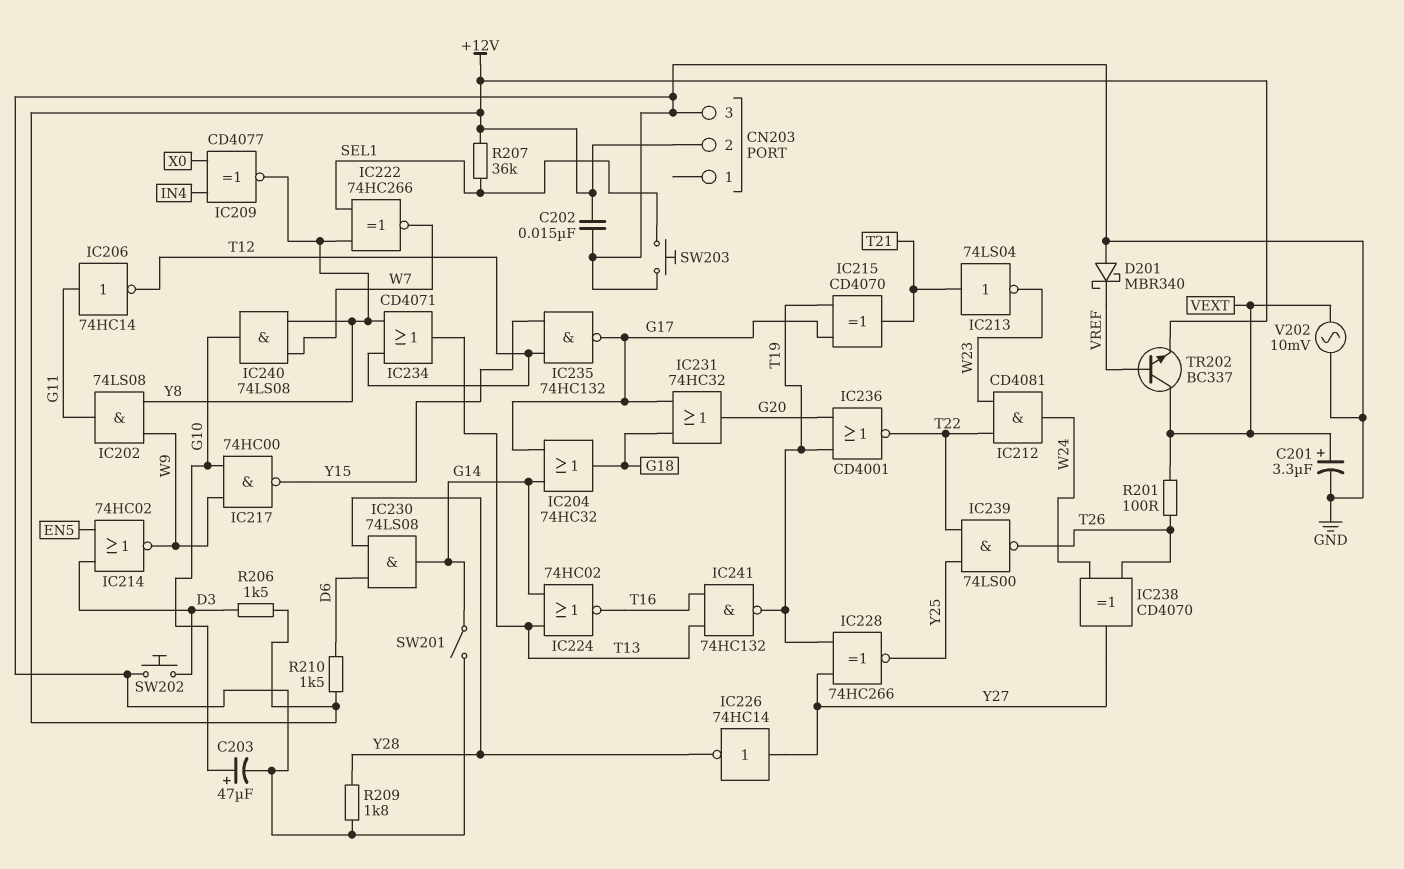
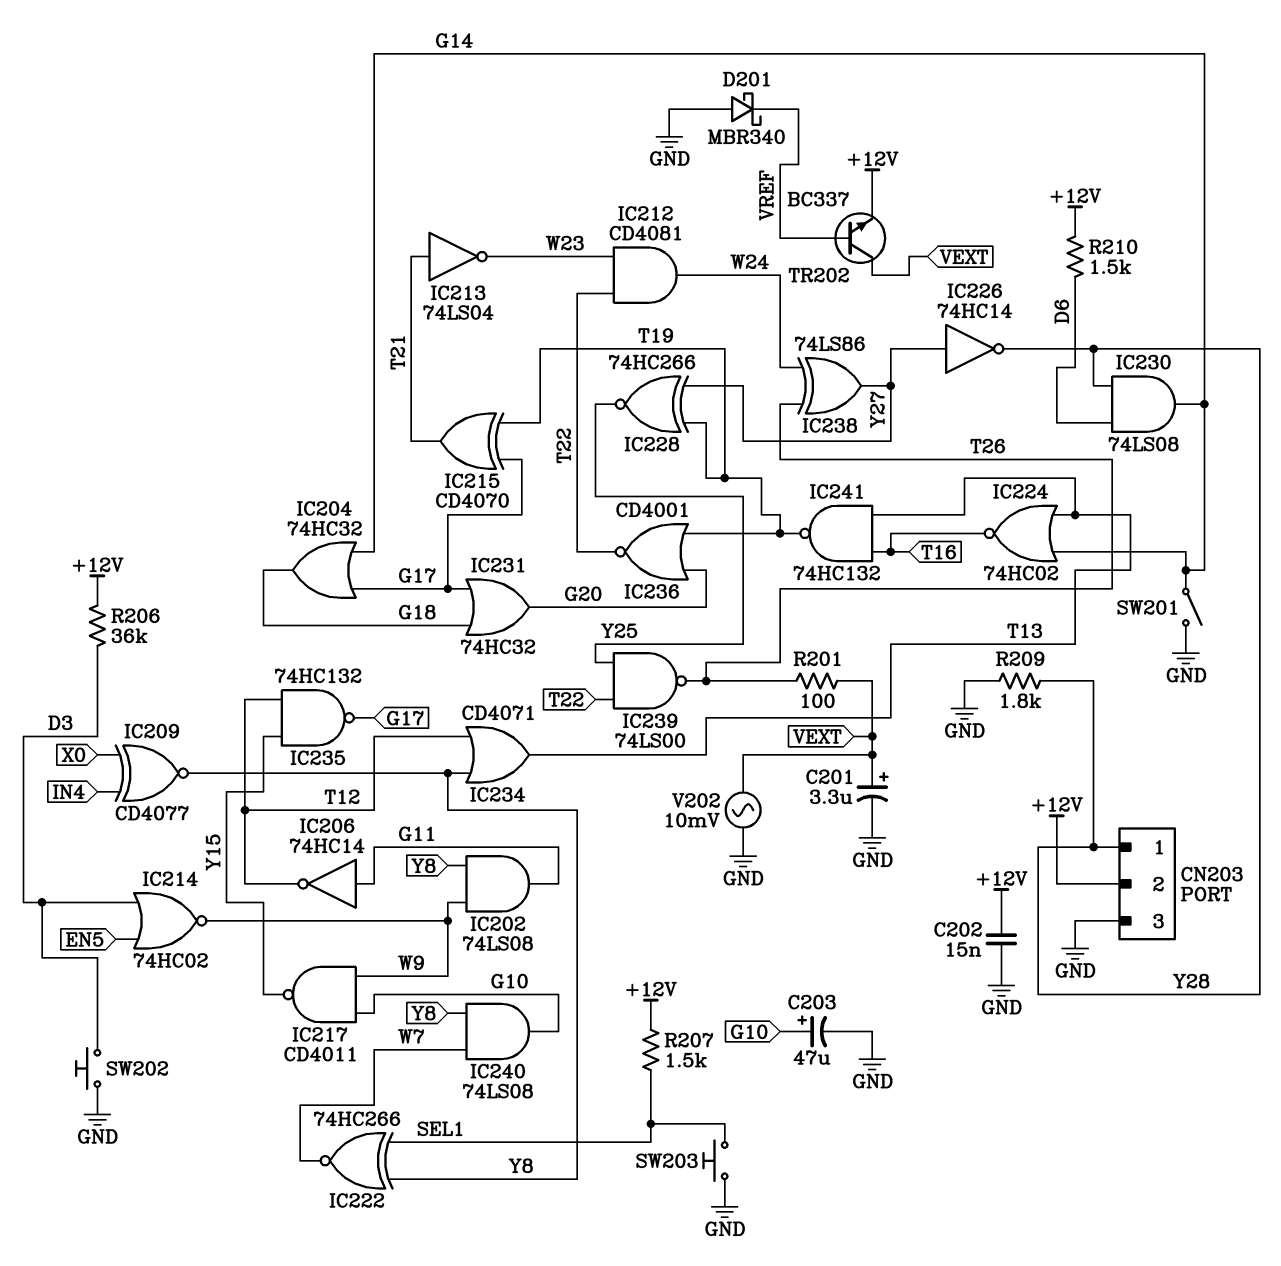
CN203 pin 1: none -> Y28
IC217: NAND 74HC00 (in G10, in W9, out Y15) -> NAND CD4011 (in G10, in W9, out Y15)
IC238: XOR CD4070 (in T26, in W24, out Y27) -> XOR 74LS86 (in T26, in W24, out Y27)
R206: 1.5k (+12V, D3) -> 36k (+12V, D3)
R207: 36k (+12V, SEL1) -> 1.5k (+12V, SEL1)

